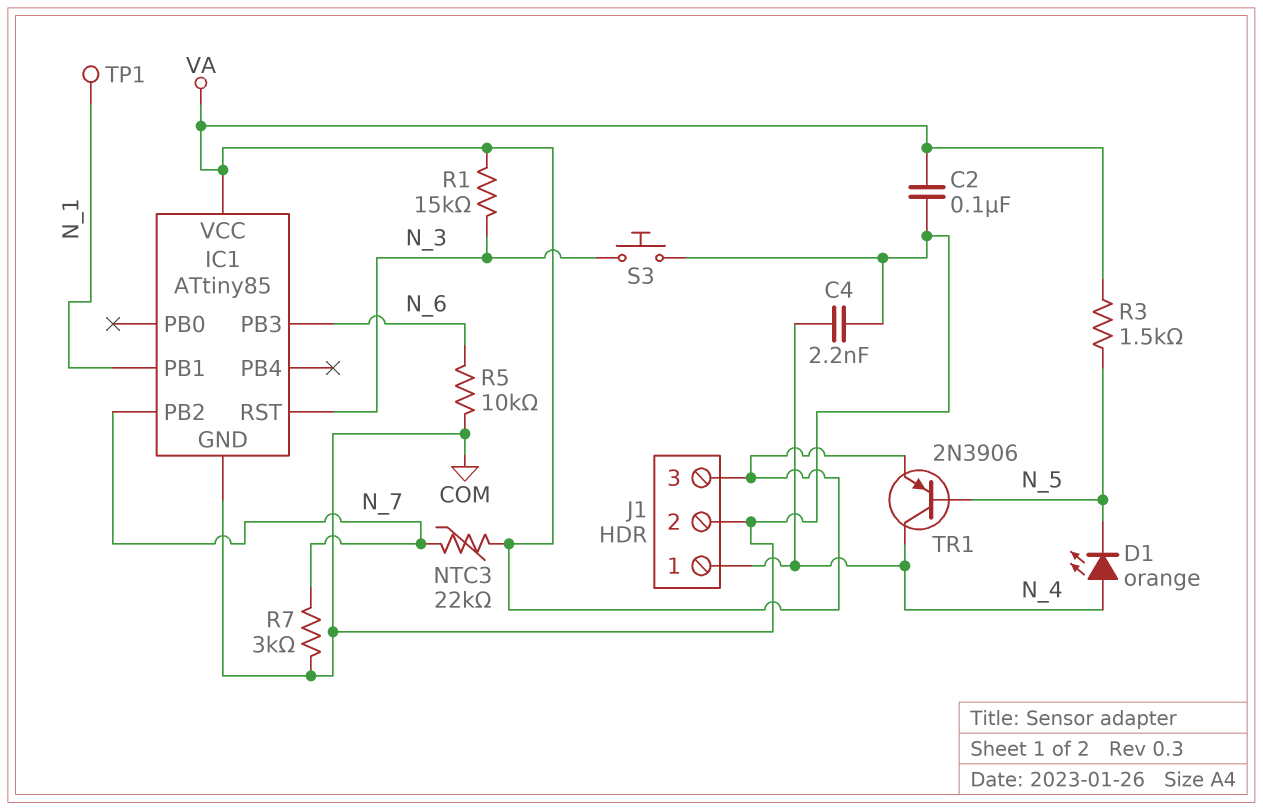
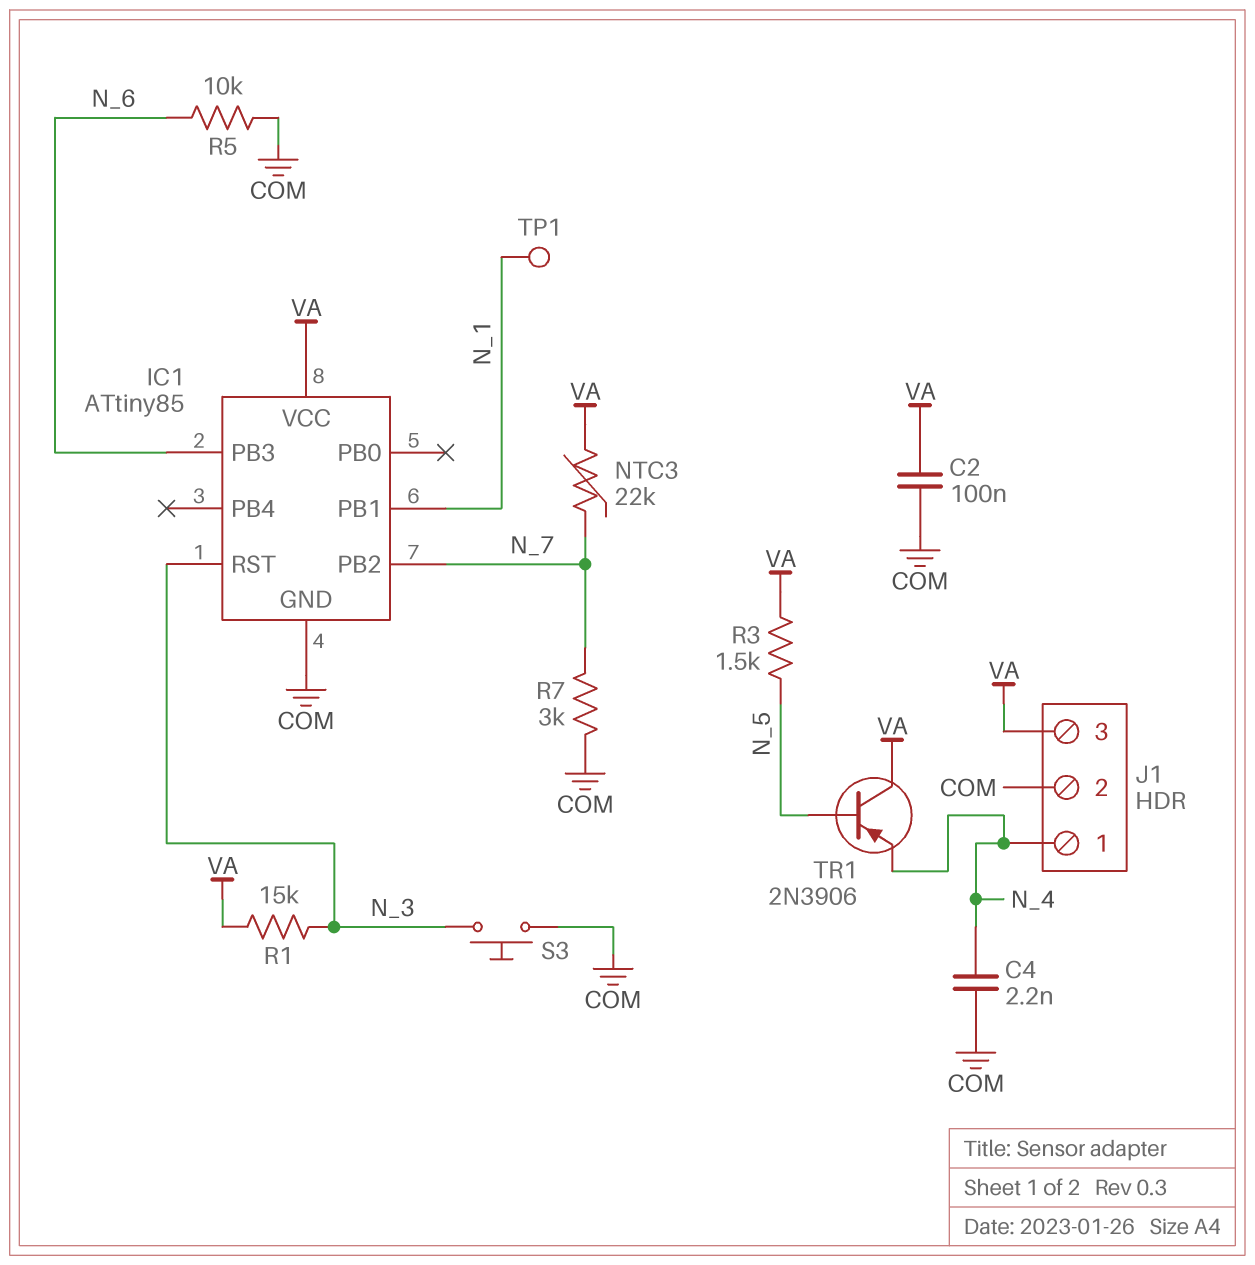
D1: LED orange (A N_4, K N_5) -> none
TR1: PNP 2N3906 (B N_5, C N_4, E VA) -> PNP 2N3906 (B N_5, C VA, E N_4)

